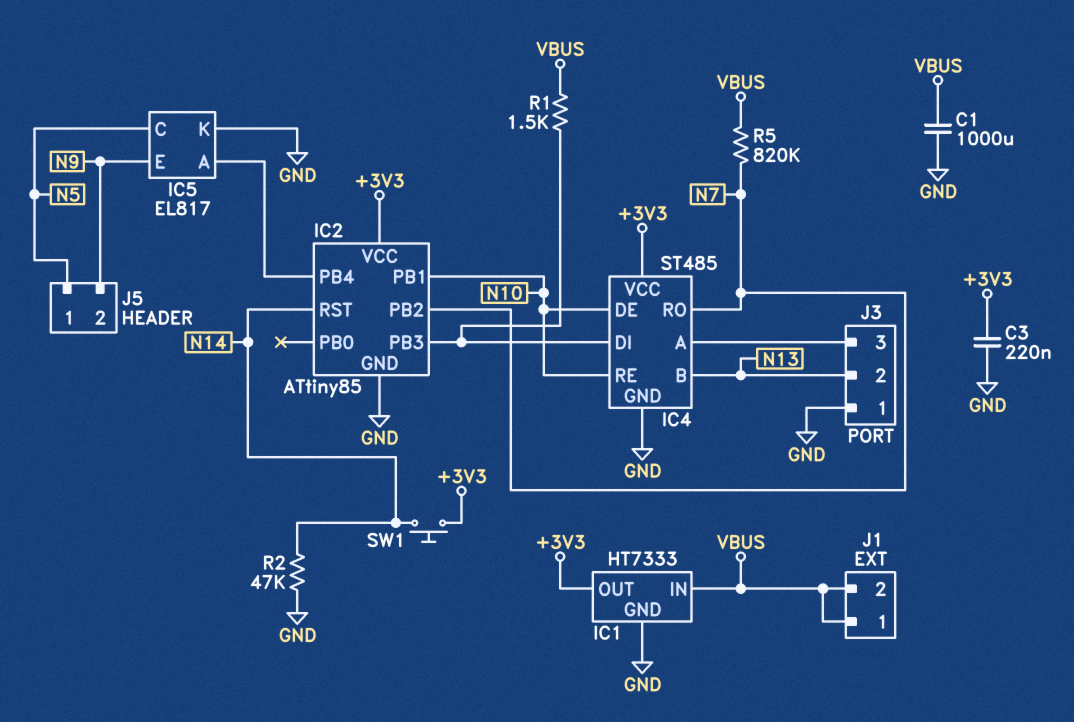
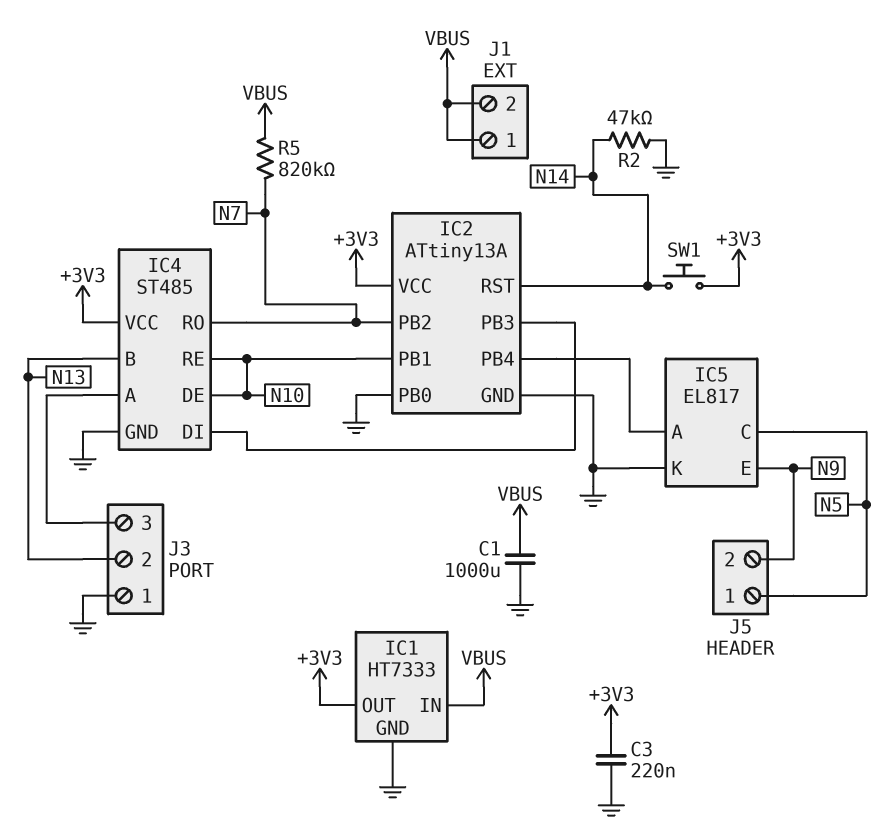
IC2: ATtiny85 -> ATtiny13A
IC2 pin PB0: none -> GND
R1: 1.5k (IC2/PB3, VBUS) -> none

